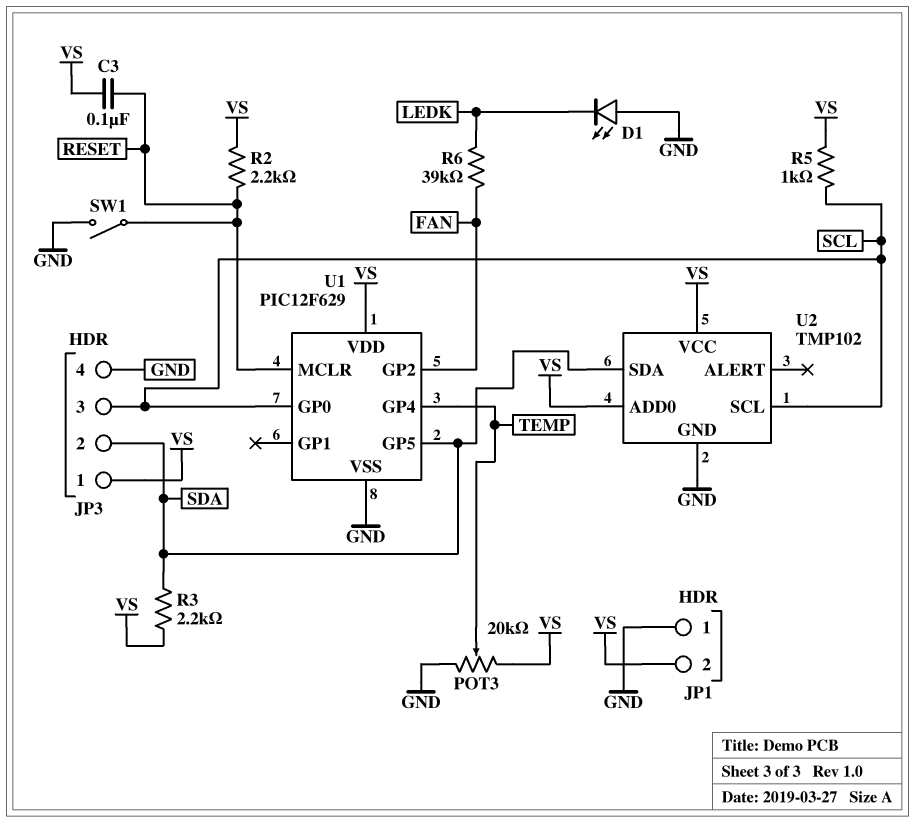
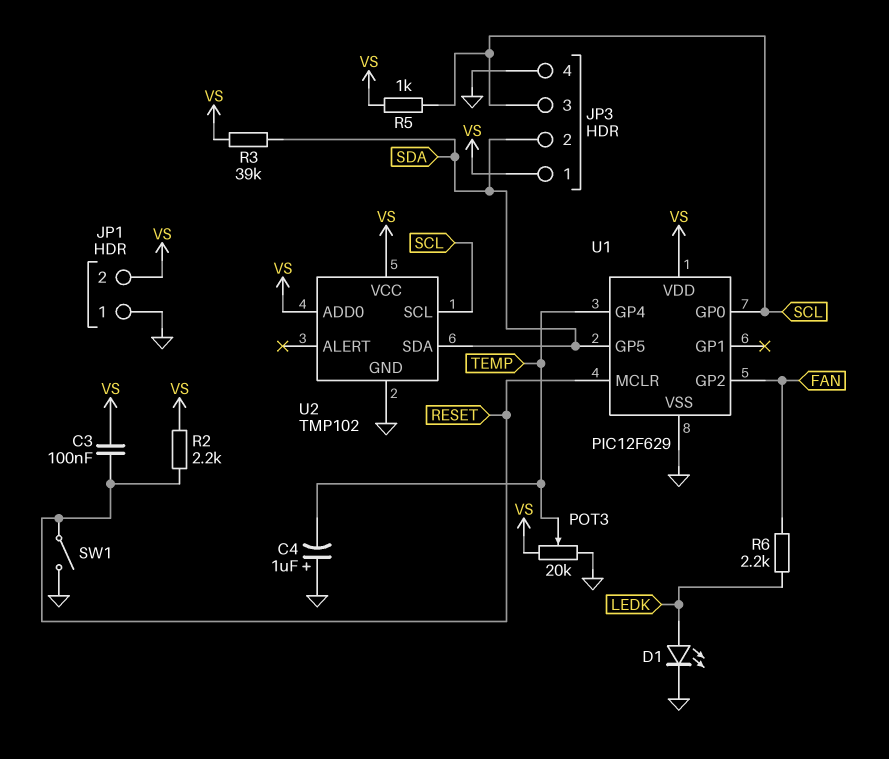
C4: none -> 1uF (plus GND, minus TEMP)
D1: LED (A GND, K LEDK) -> LED (A LEDK, K GND)
R3: 2.2k (SDA, VS) -> 39k (SDA, VS)
R6: 39k (FAN, LEDK) -> 2.2k (FAN, LEDK)

